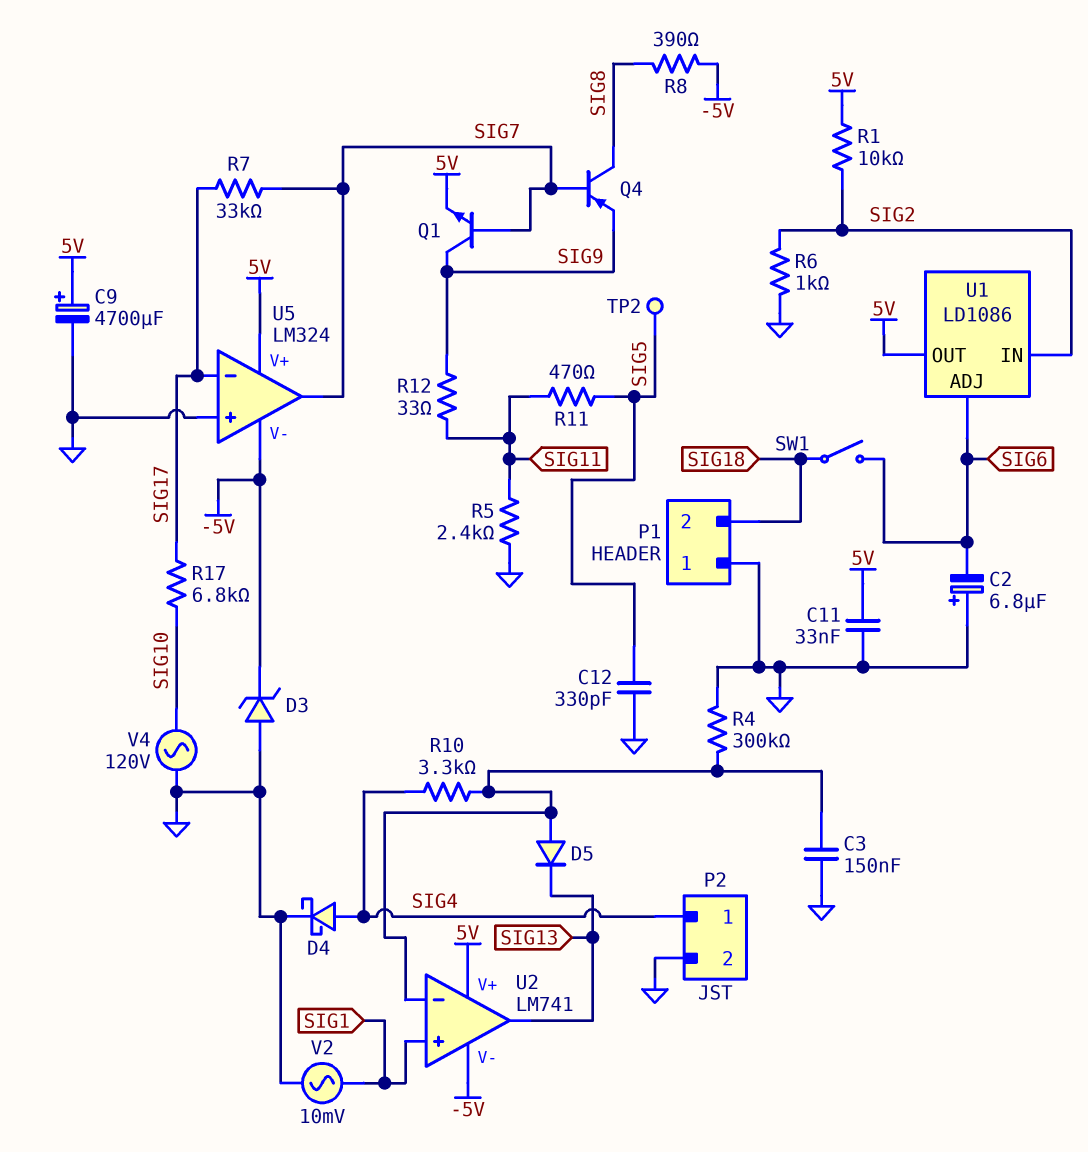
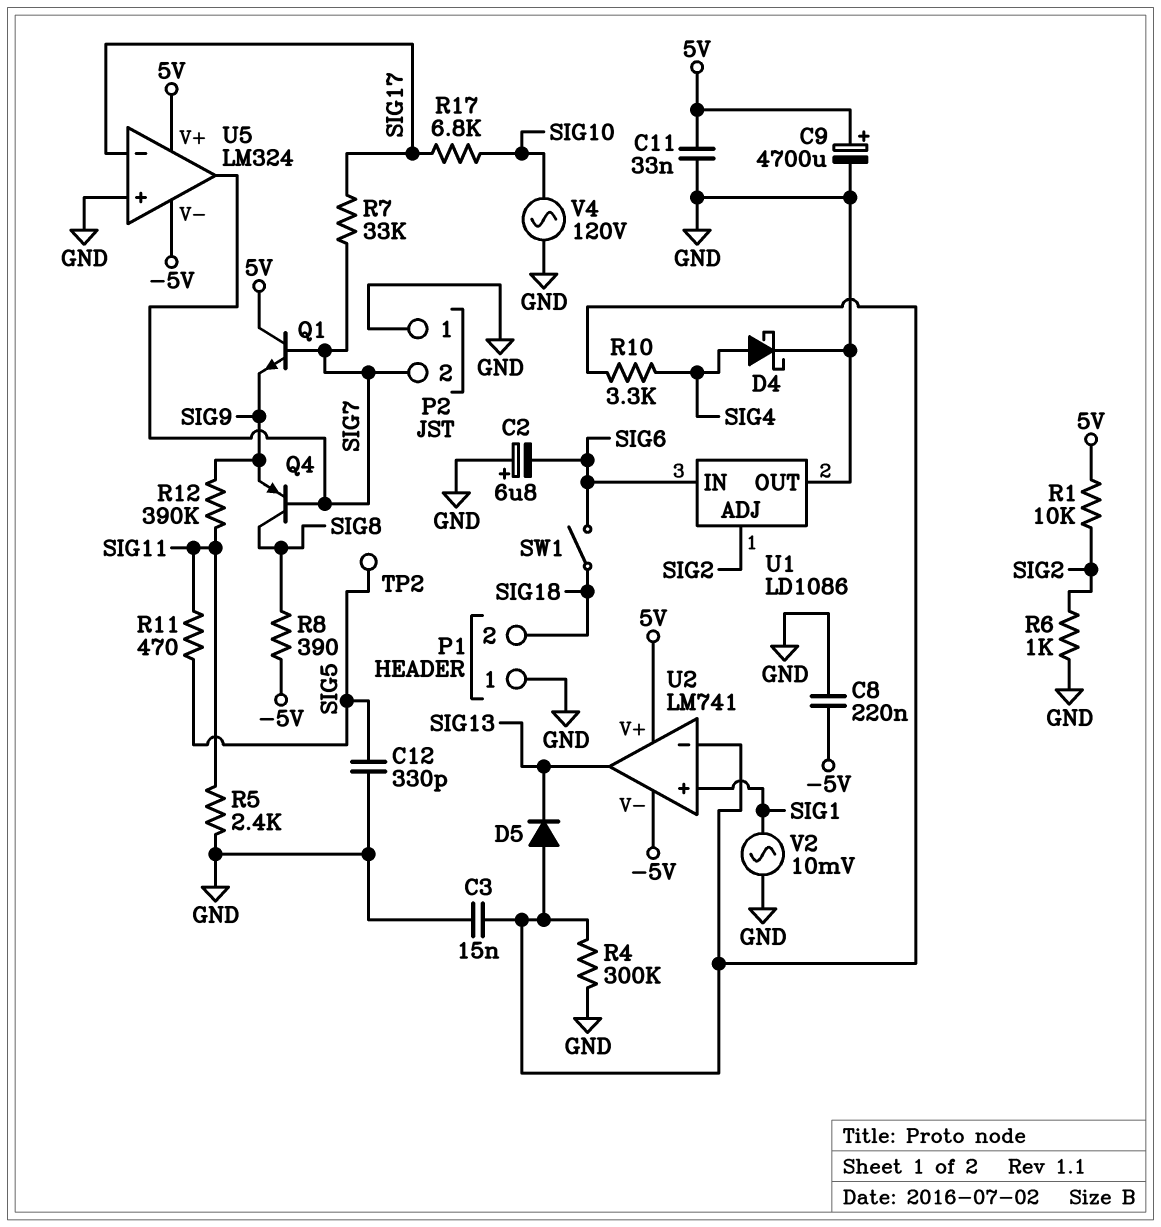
C3: 150nF (GND, U2/in-) -> 15nF (GND, U2/in-)
C8: none -> 220nF (-5V, GND)
D3: zener (A GND, K -5V) -> none
P2 pin 1: SIG4 -> GND
P2 pin 2: GND -> SIG7
Q1: NPN (B SIG7, C SIG9, E 5V) -> NPN (B SIG7, C 5V, E SIG9)
R12: 33 (SIG9, SIG11) -> 390k (SIG9, SIG11)
U1 pin ADJ: SIG6 -> SIG2
U1 pin IN: SIG2 -> SIG6
U1 pin OUT: 5V -> GND

